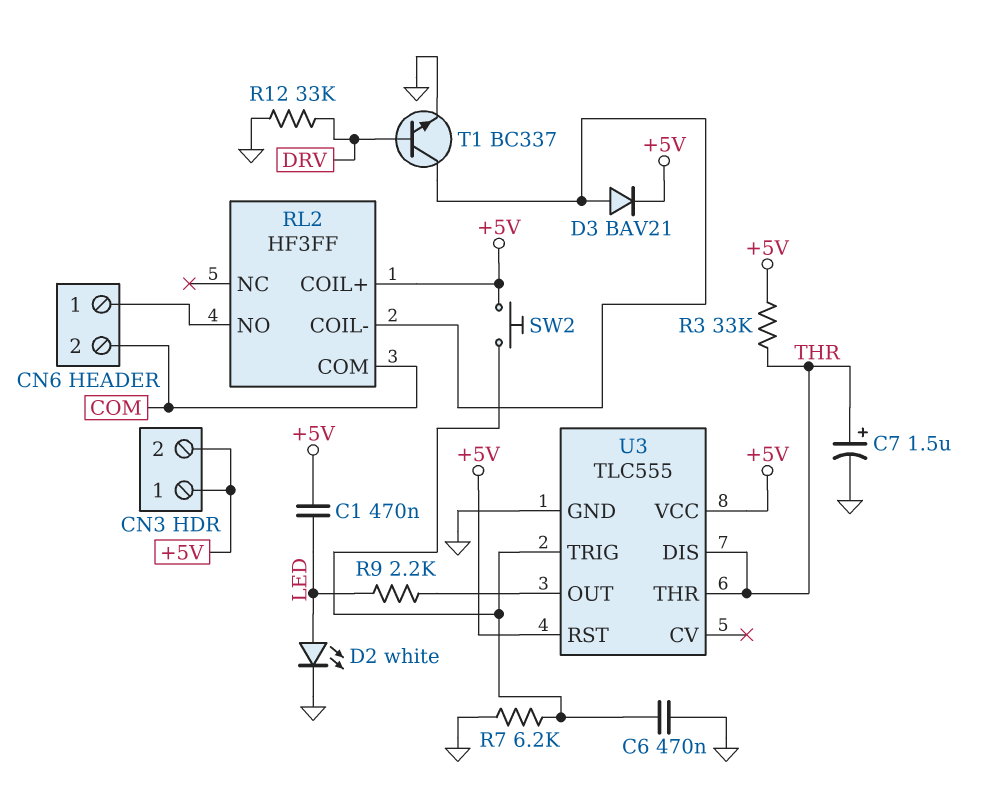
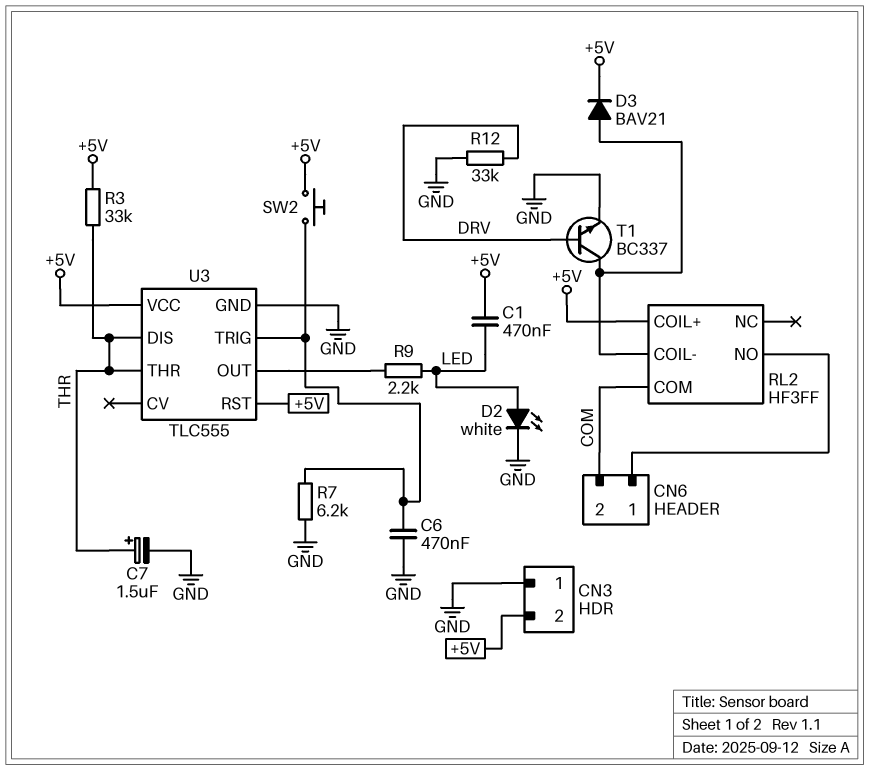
CN3 pin 1: +5V -> GND

